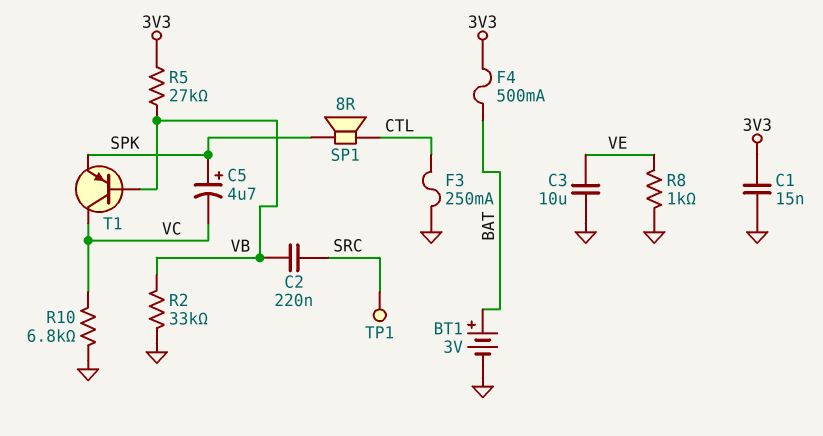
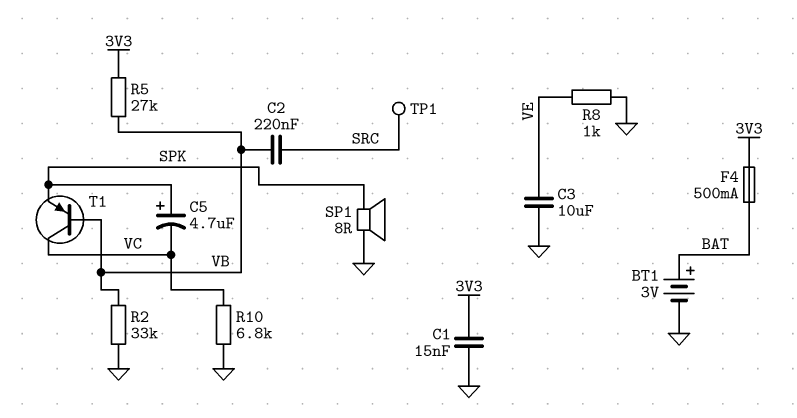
F3: 250mA (CTL, GND) -> none
SP1: speaker 8R (CTL, SPK) -> speaker 8R (GND, SPK)

